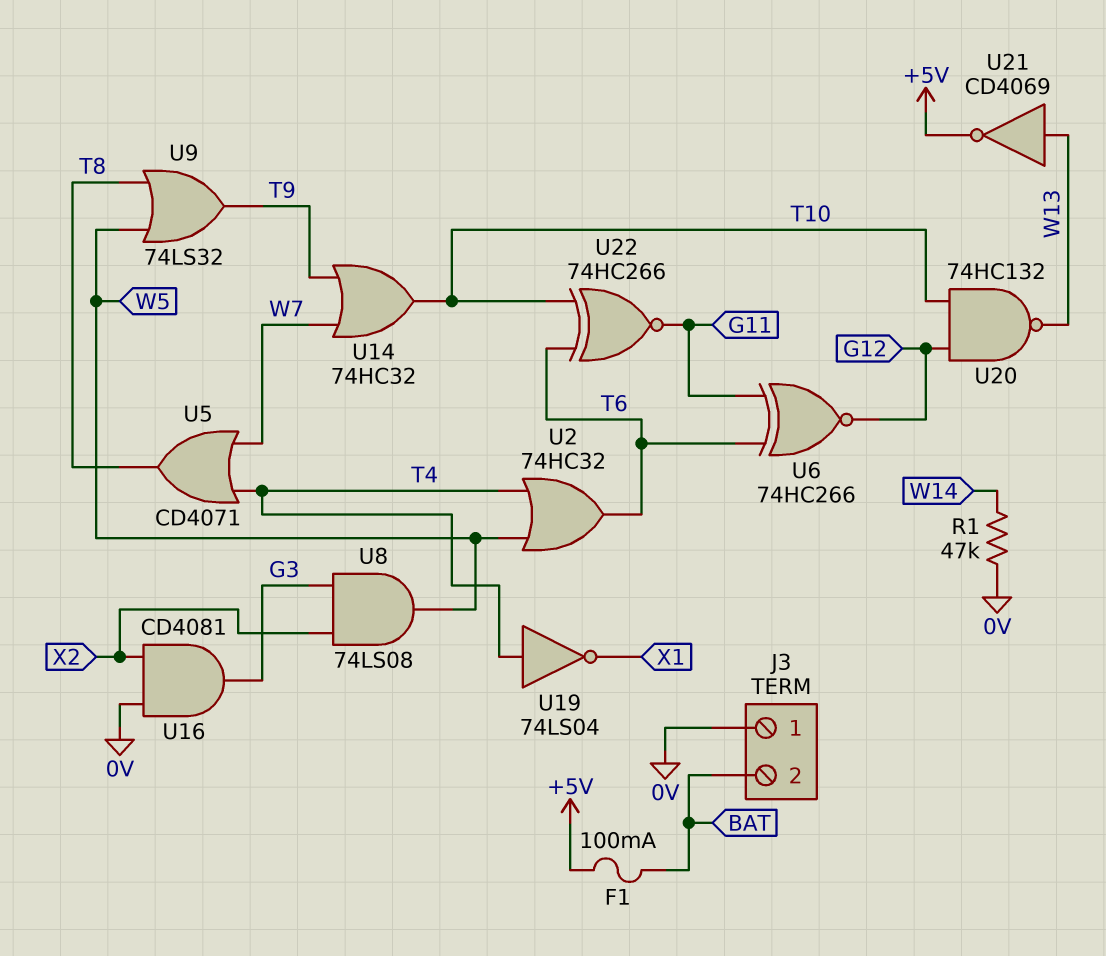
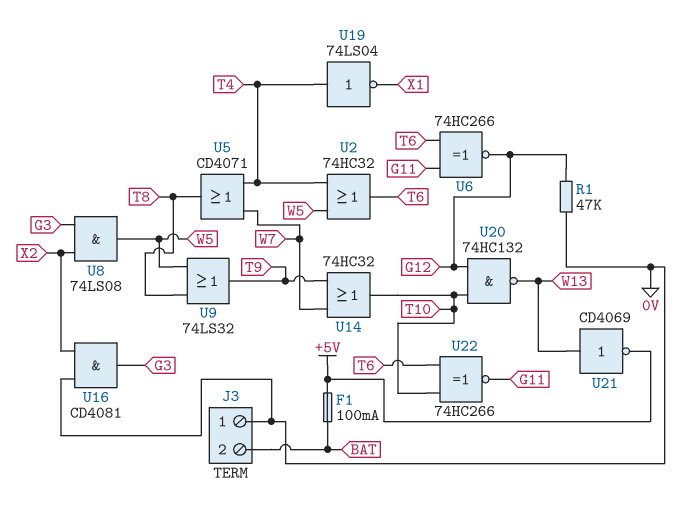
R1: 47k (0V, W14) -> 47k (0V, G12)

